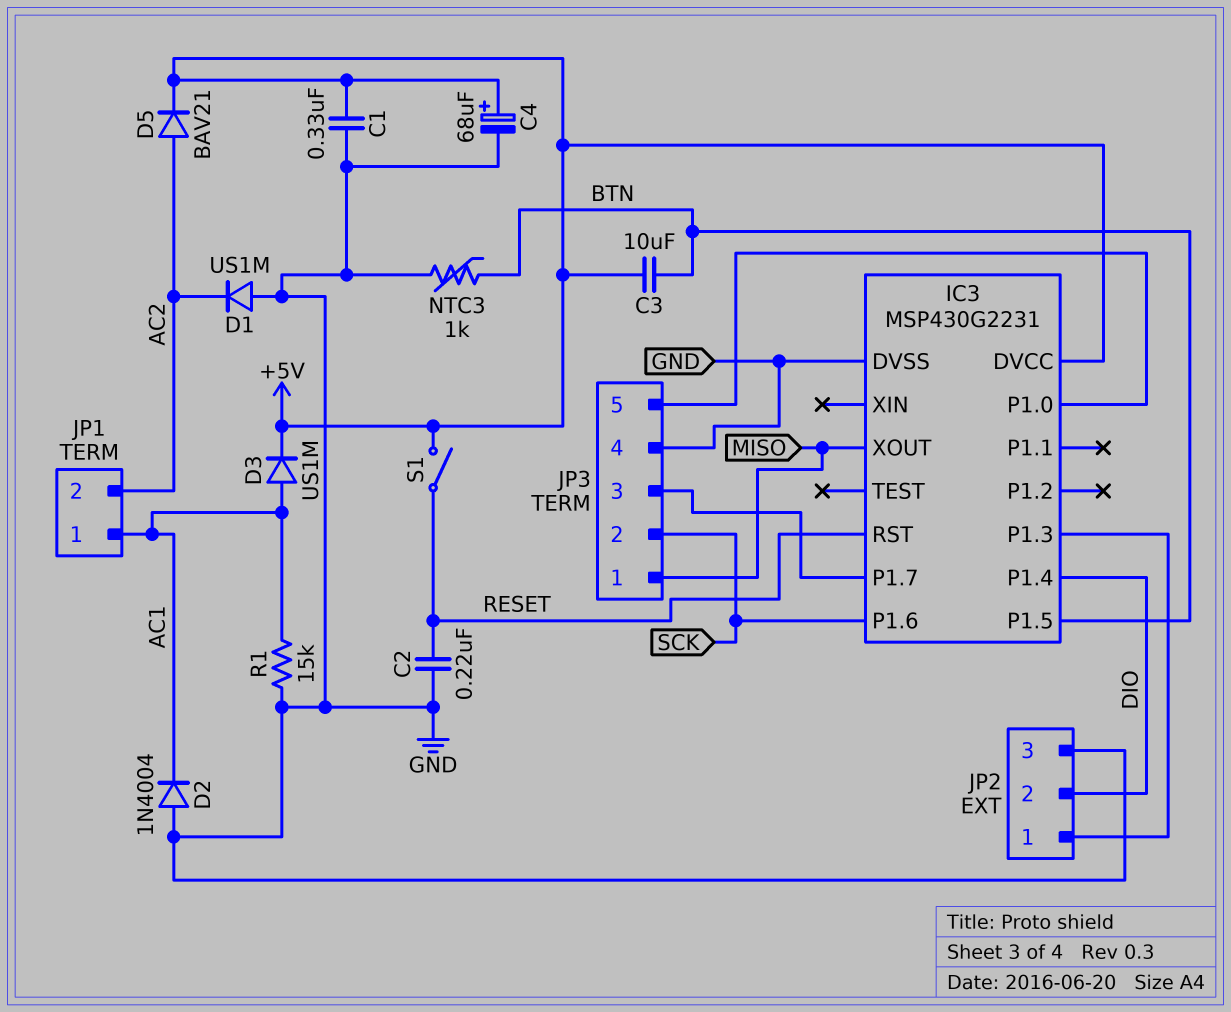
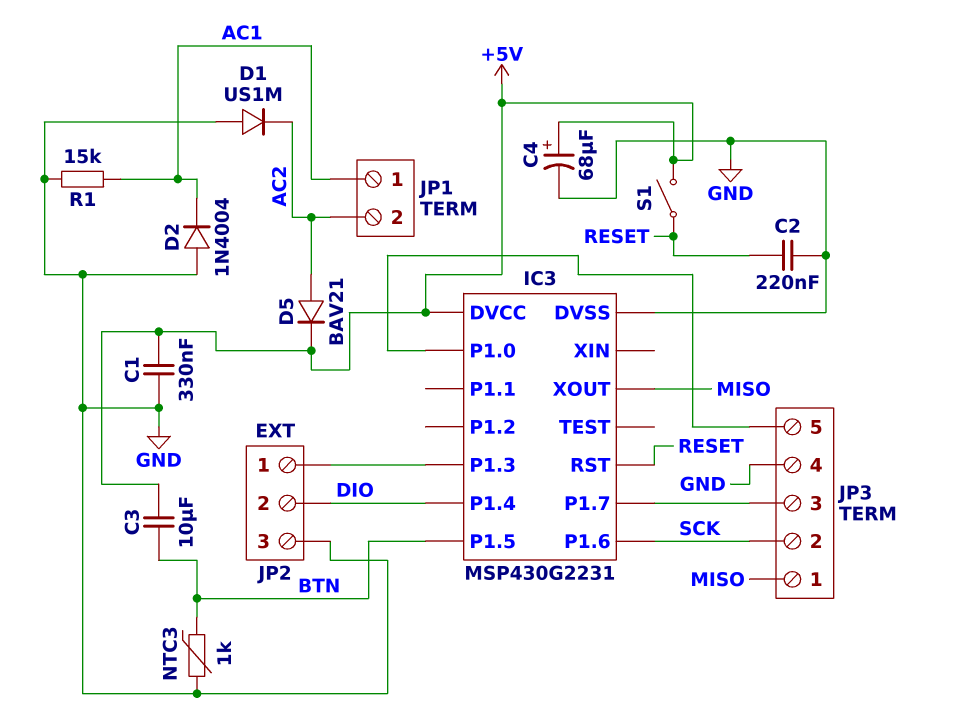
D3: diode US1M (A AC1, K +5V) -> none

